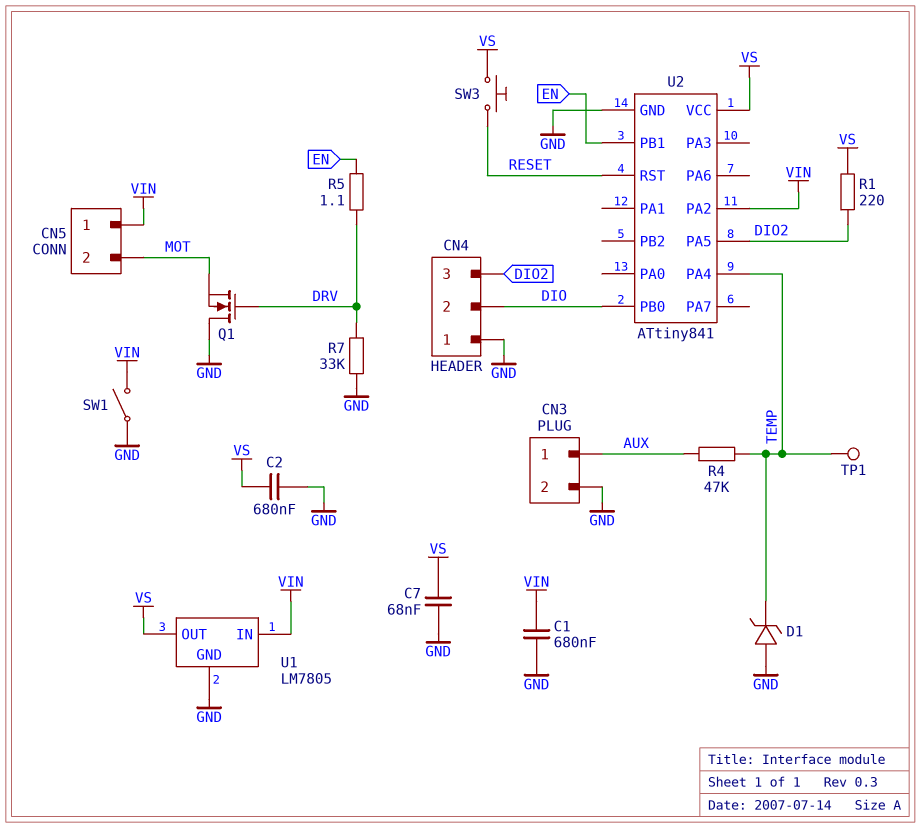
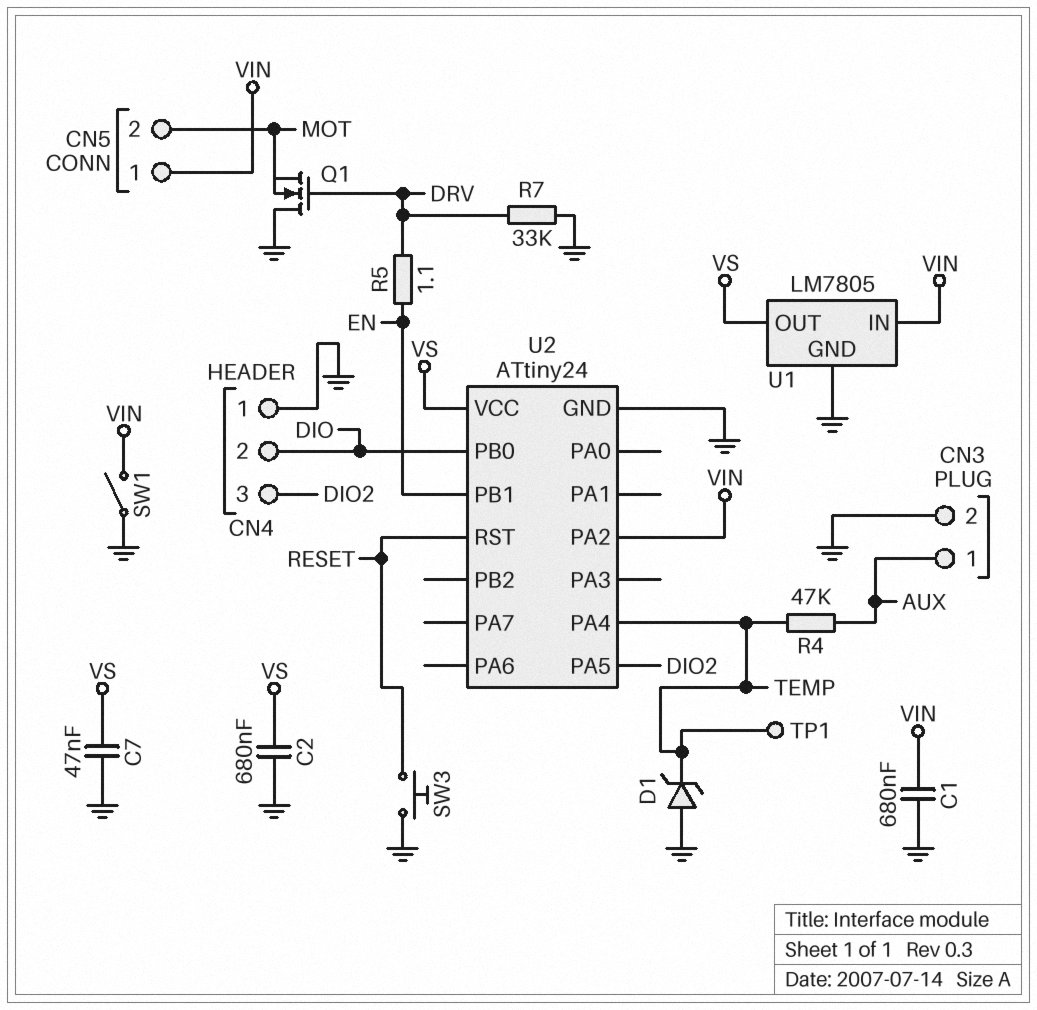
C7: 68nF (GND, VS) -> 47nF (GND, VS)
R1: 220 (DIO2, VS) -> none
SW3: button (RESET, VS) -> button (GND, RESET)
U2: ATtiny841 -> ATtiny24

